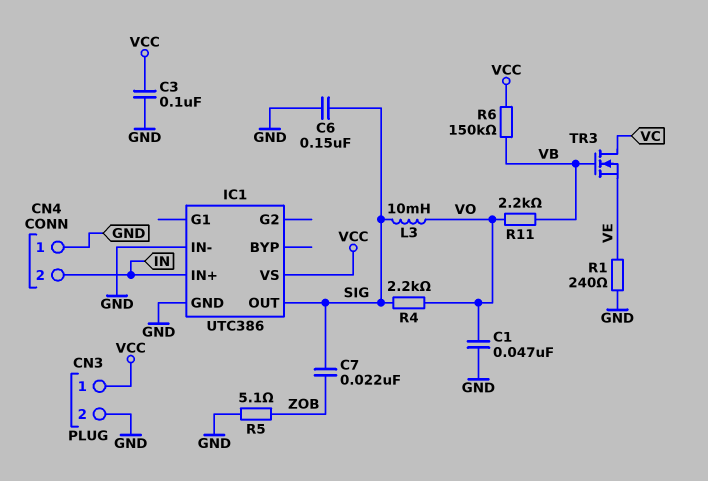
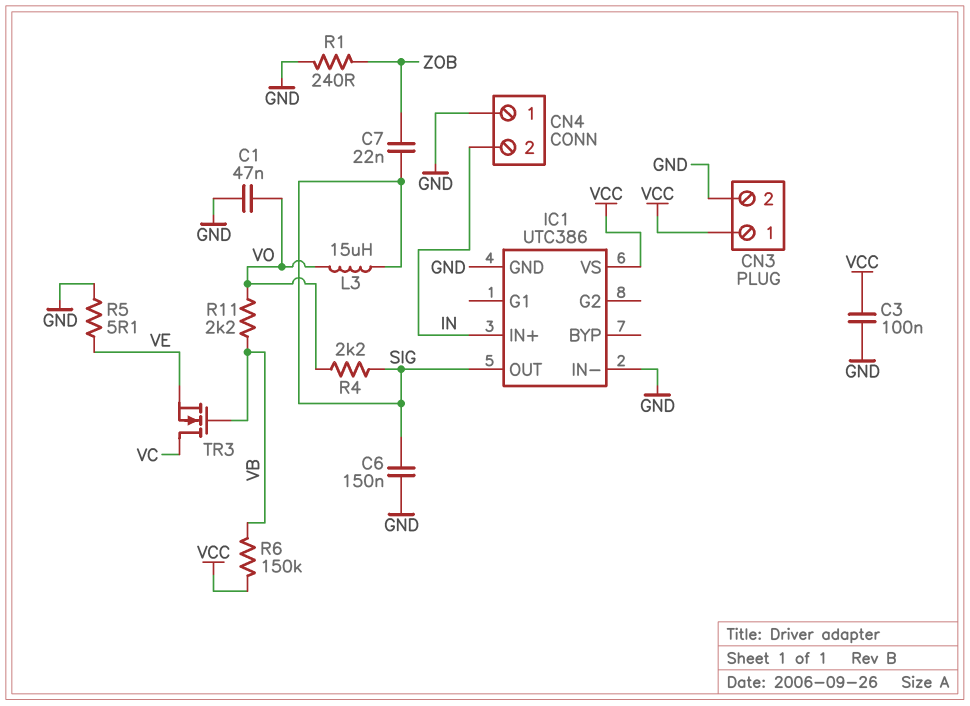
L3: 10mH (SIG, VO) -> 15uH (SIG, VO)
R1: 240 (GND, VE) -> 240 (GND, ZOB)
R5: 5.1 (GND, ZOB) -> 5.1 (GND, VE)

